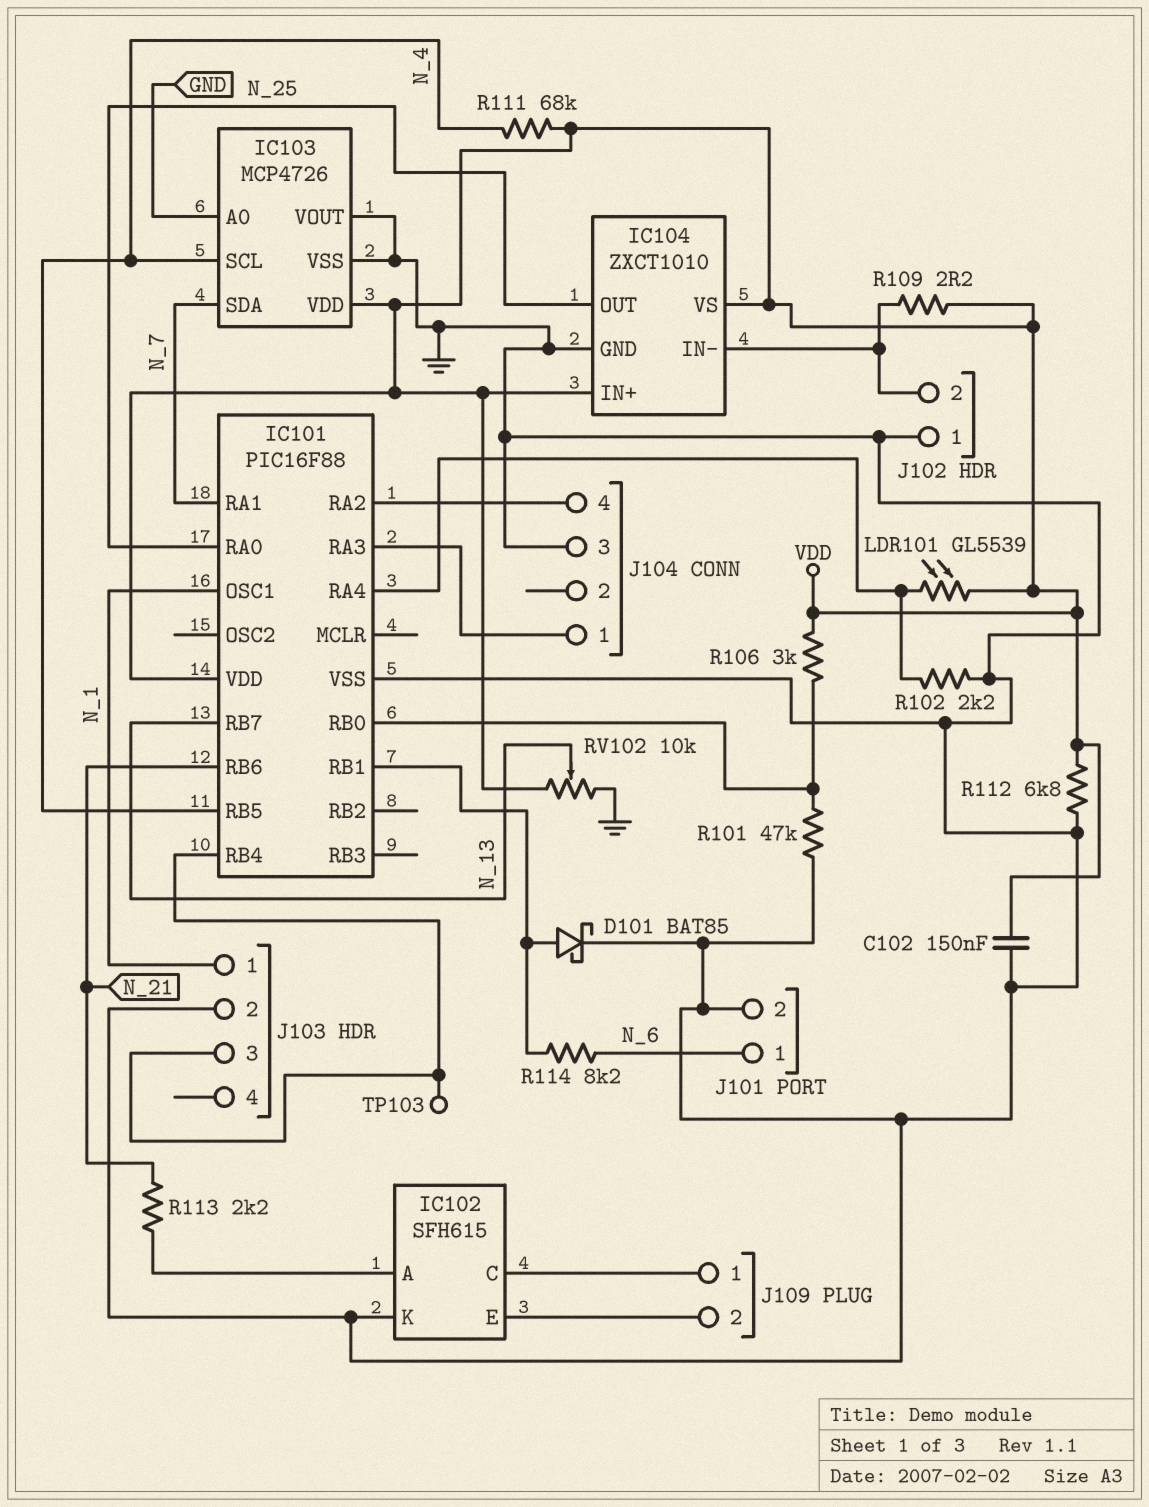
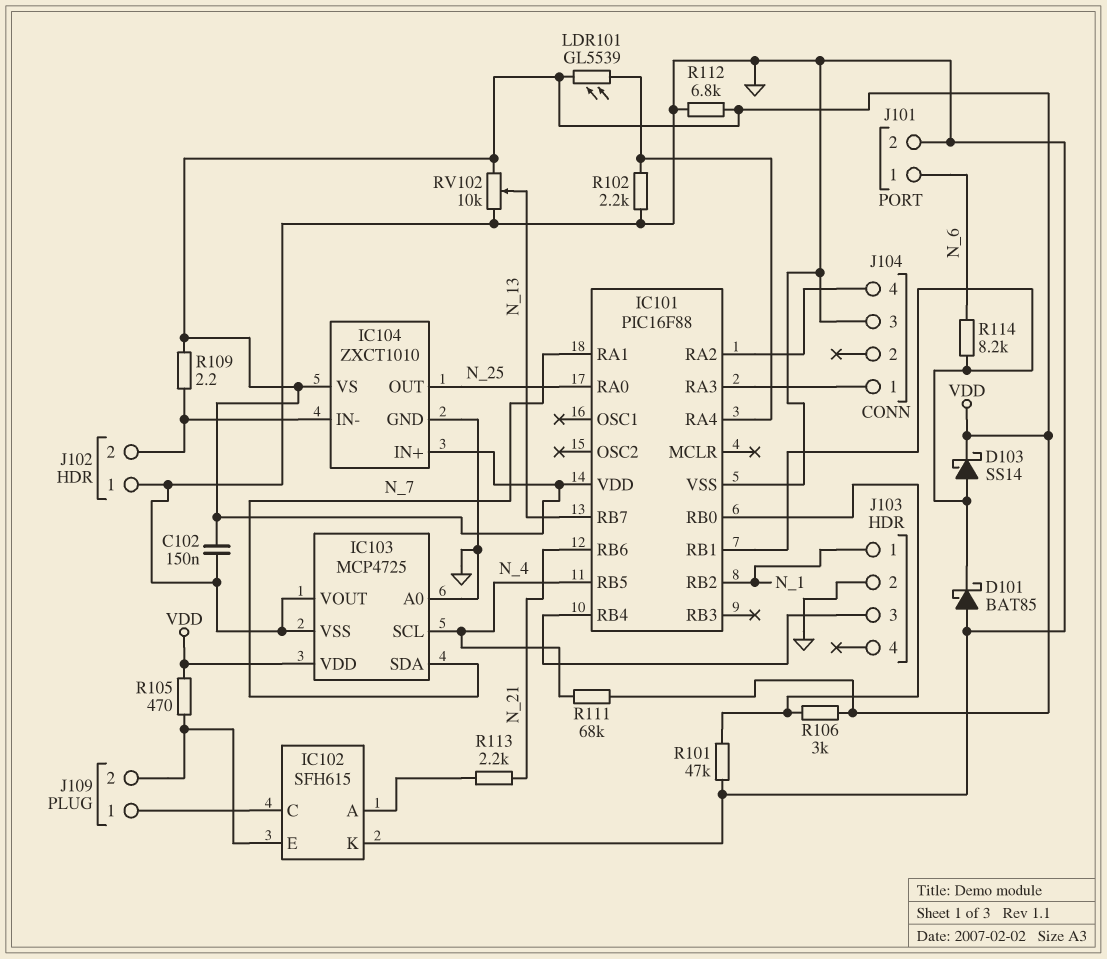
D101: schottky BAT85 (A IC101/RB1, K GND) -> schottky BAT85 (A GND, K IC101/RB1)
D103: none -> schottky SS14 (A IC101/RB1, K VDD)
IC101 pin OSC1: N_1 -> none
IC101 pin RB2: none -> N_1
IC103: MCP4726 -> MCP4725
R105: none -> 470 (IC102/E, VDD)
TP103: test point (IC101/RB4) -> none

